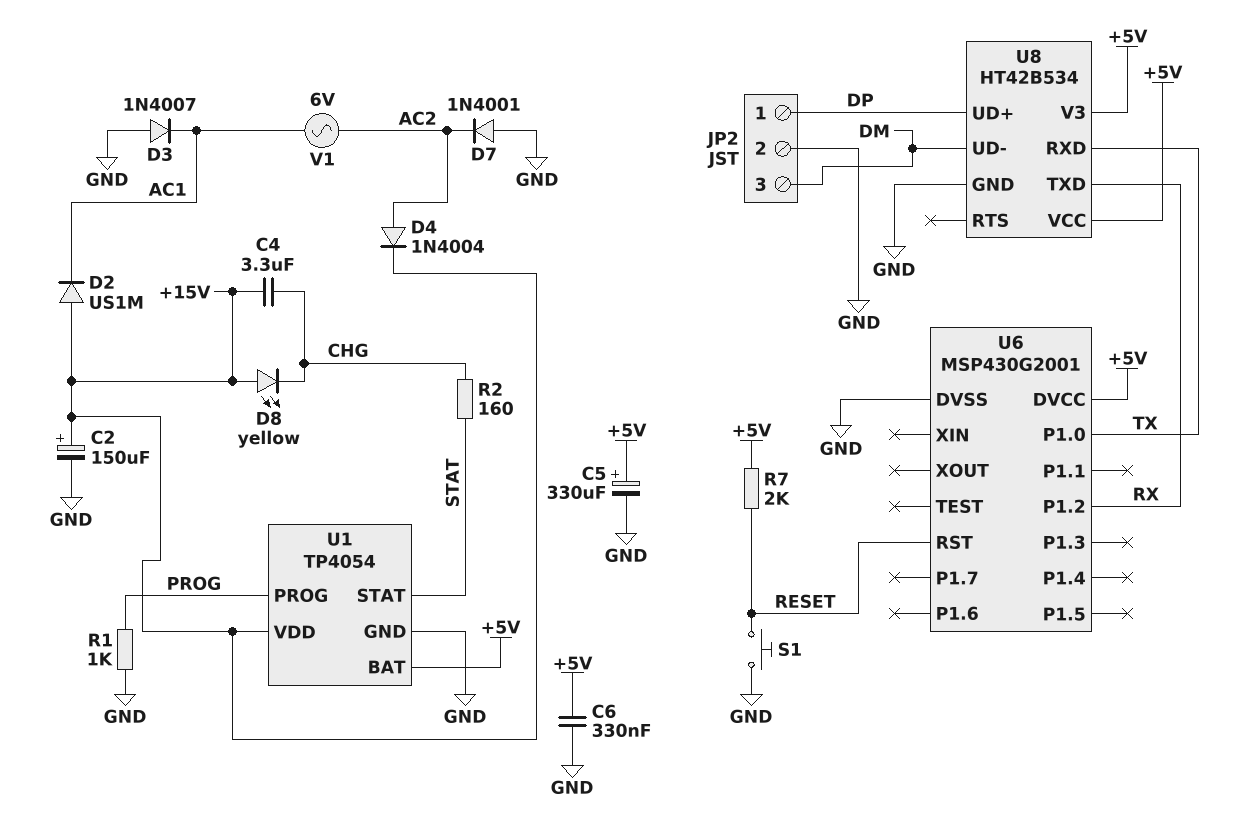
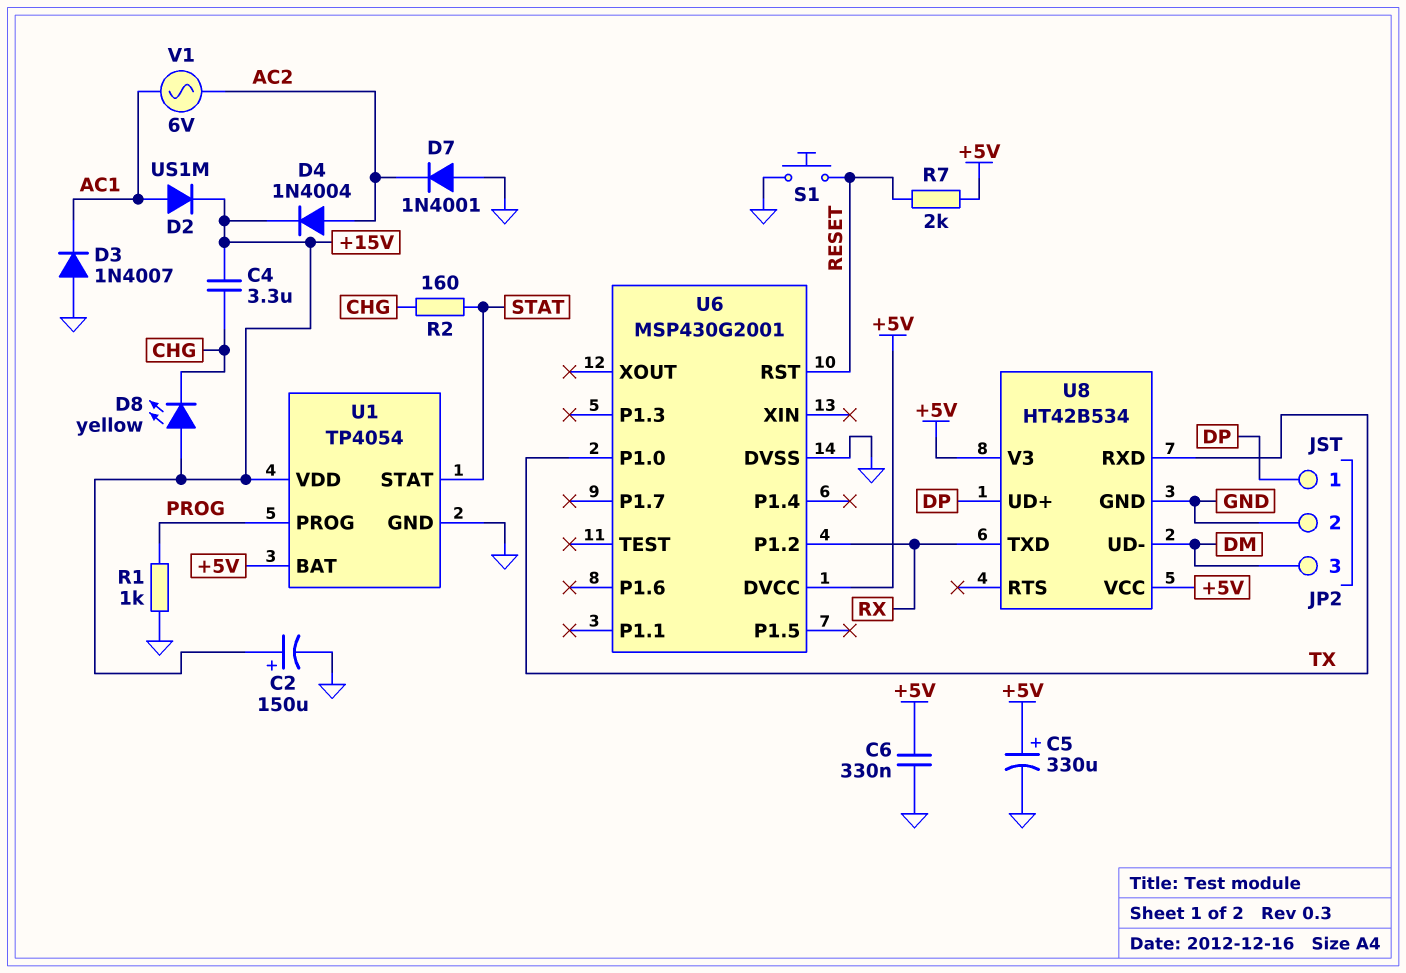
D2: diode US1M (A +15V, K AC1) -> diode US1M (A AC1, K +15V)

